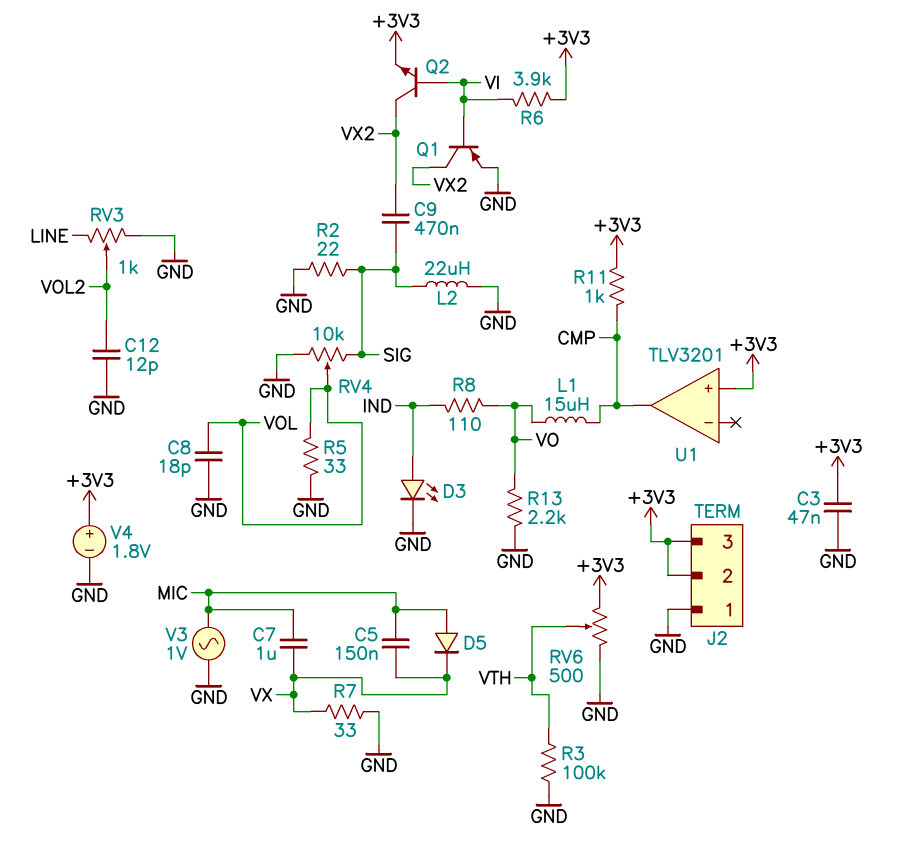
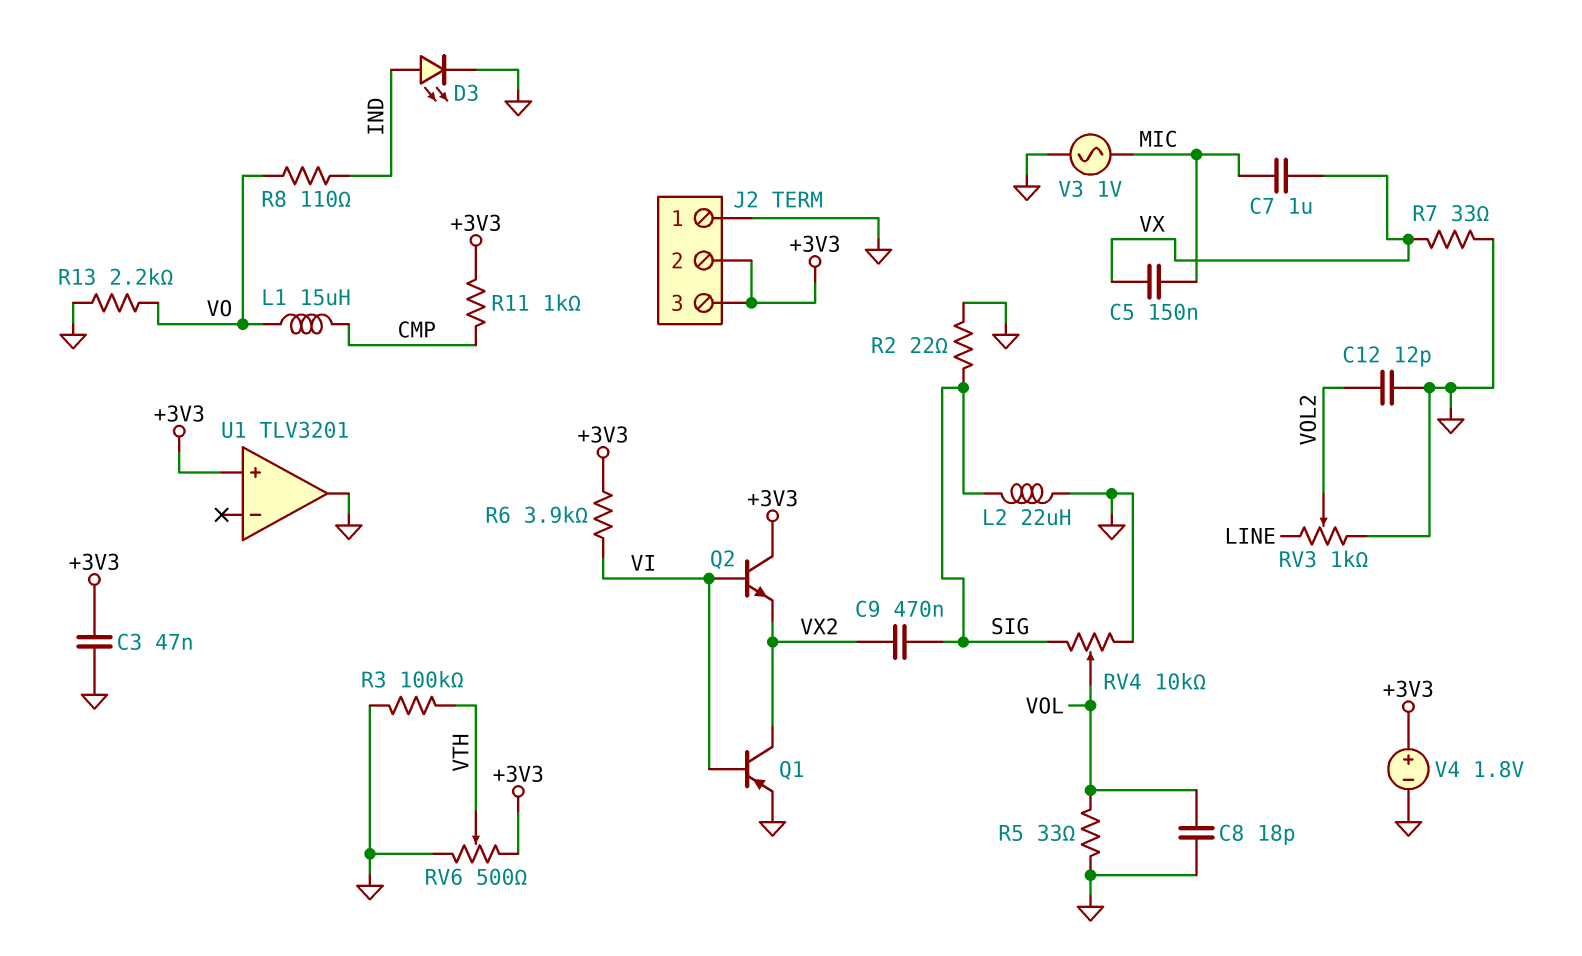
D5: diode (A MIC, K VX) -> none
Q2: NPN (B VI, C VX2, E +3V3) -> NPN (B VI, C +3V3, E VX2)
U1 pin out: CMP -> GND

